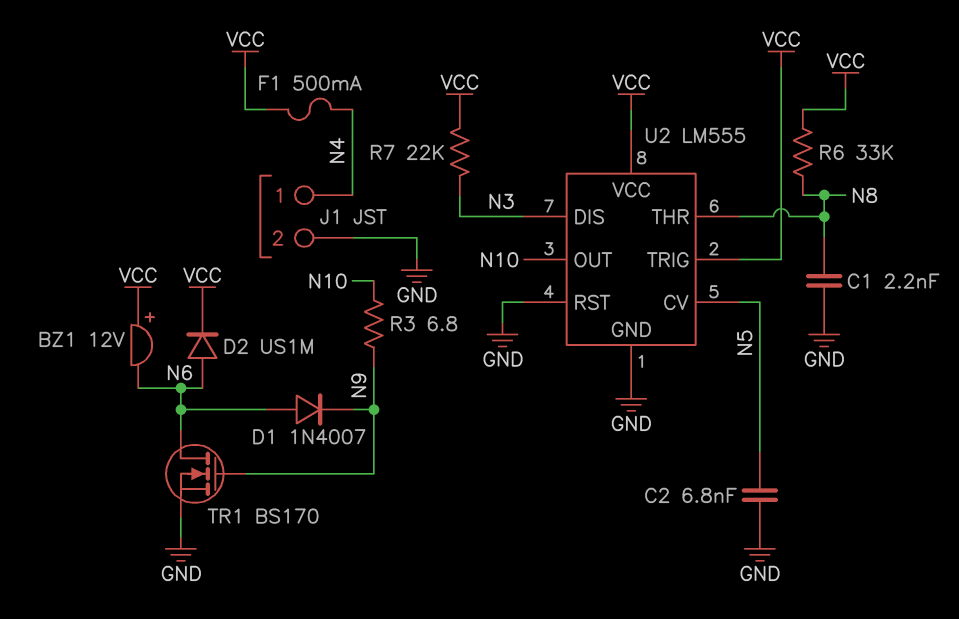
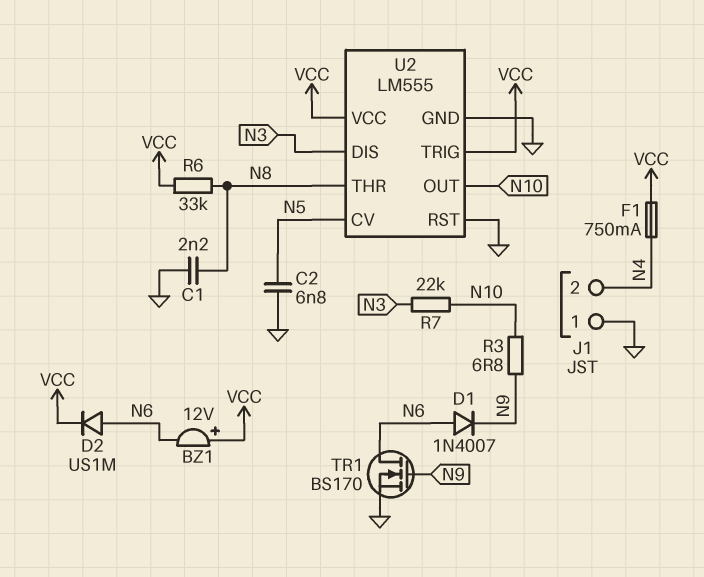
F1: 500mA (N4, VCC) -> 750mA (N4, VCC)
J1 pin 1: N4 -> GND
J1 pin 2: GND -> N4
R7: 22k (N3, VCC) -> 22k (N3, N10)

